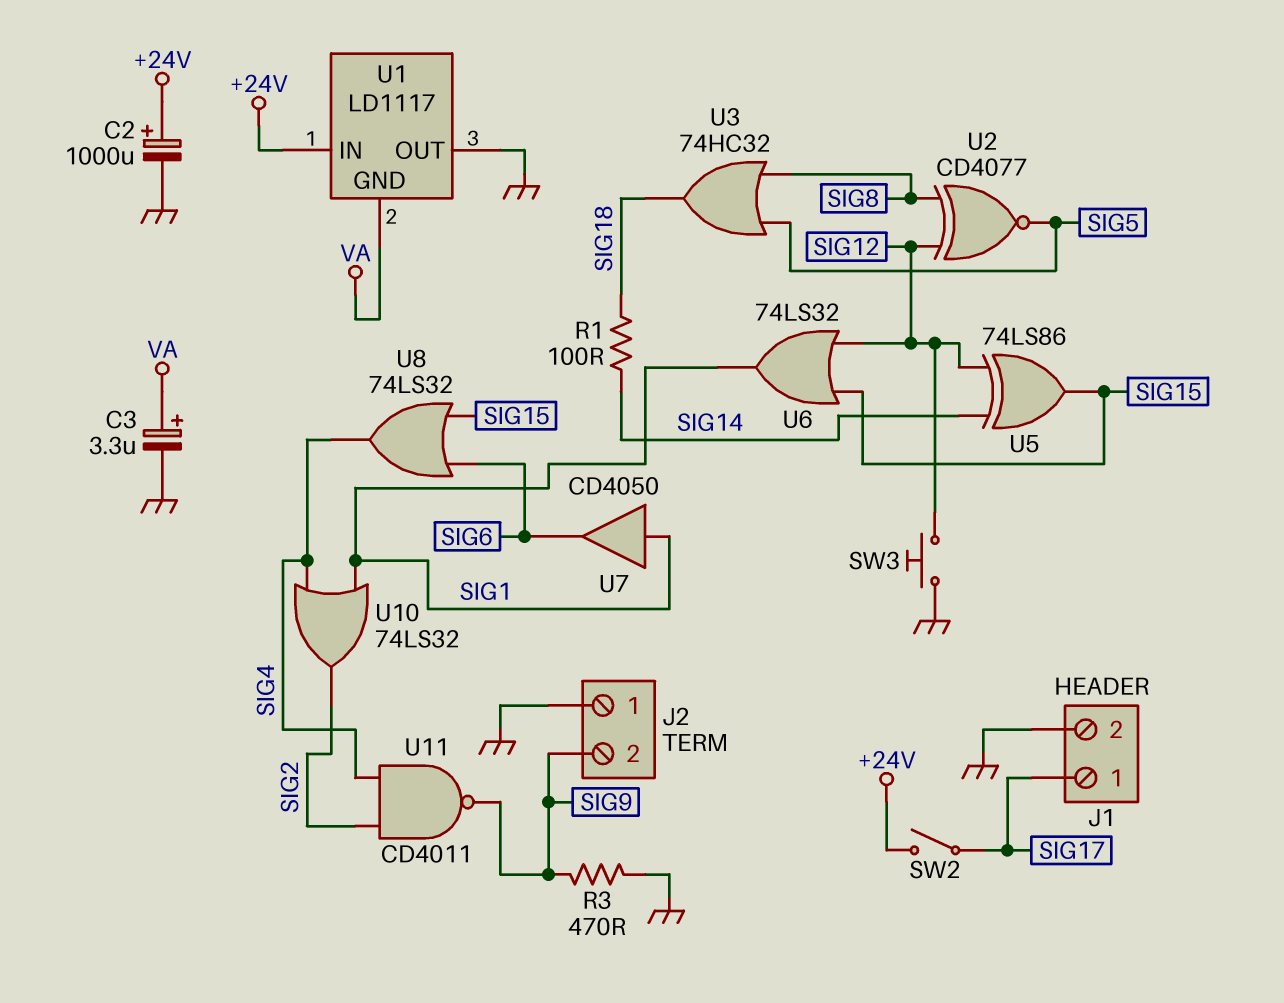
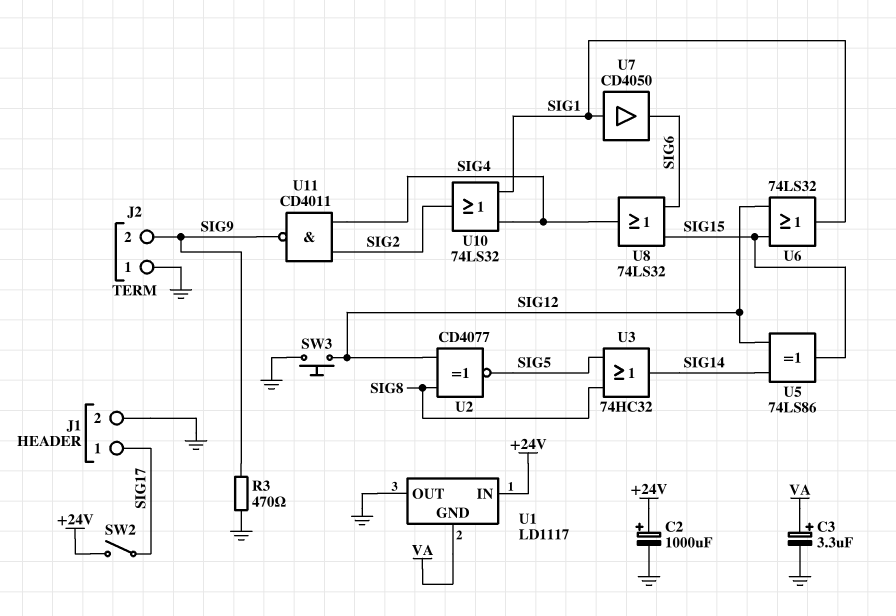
R1: 100 (SIG14, SIG18) -> none
U3: OR 74HC32 (in SIG5, in SIG8, out SIG18) -> OR 74HC32 (in SIG5, in SIG8, out SIG14)

